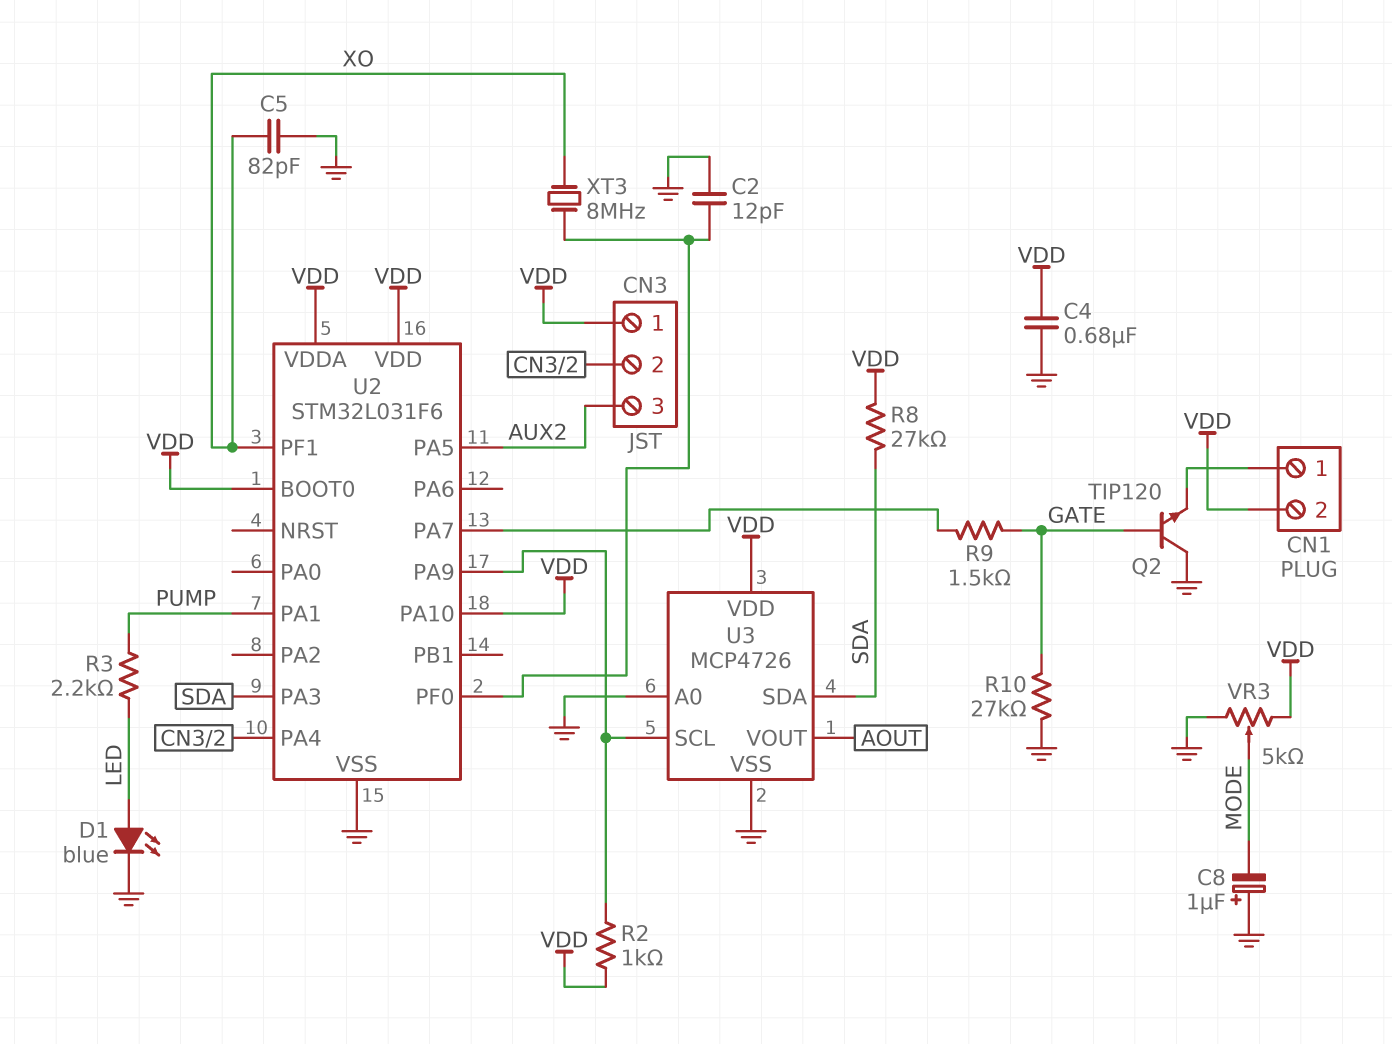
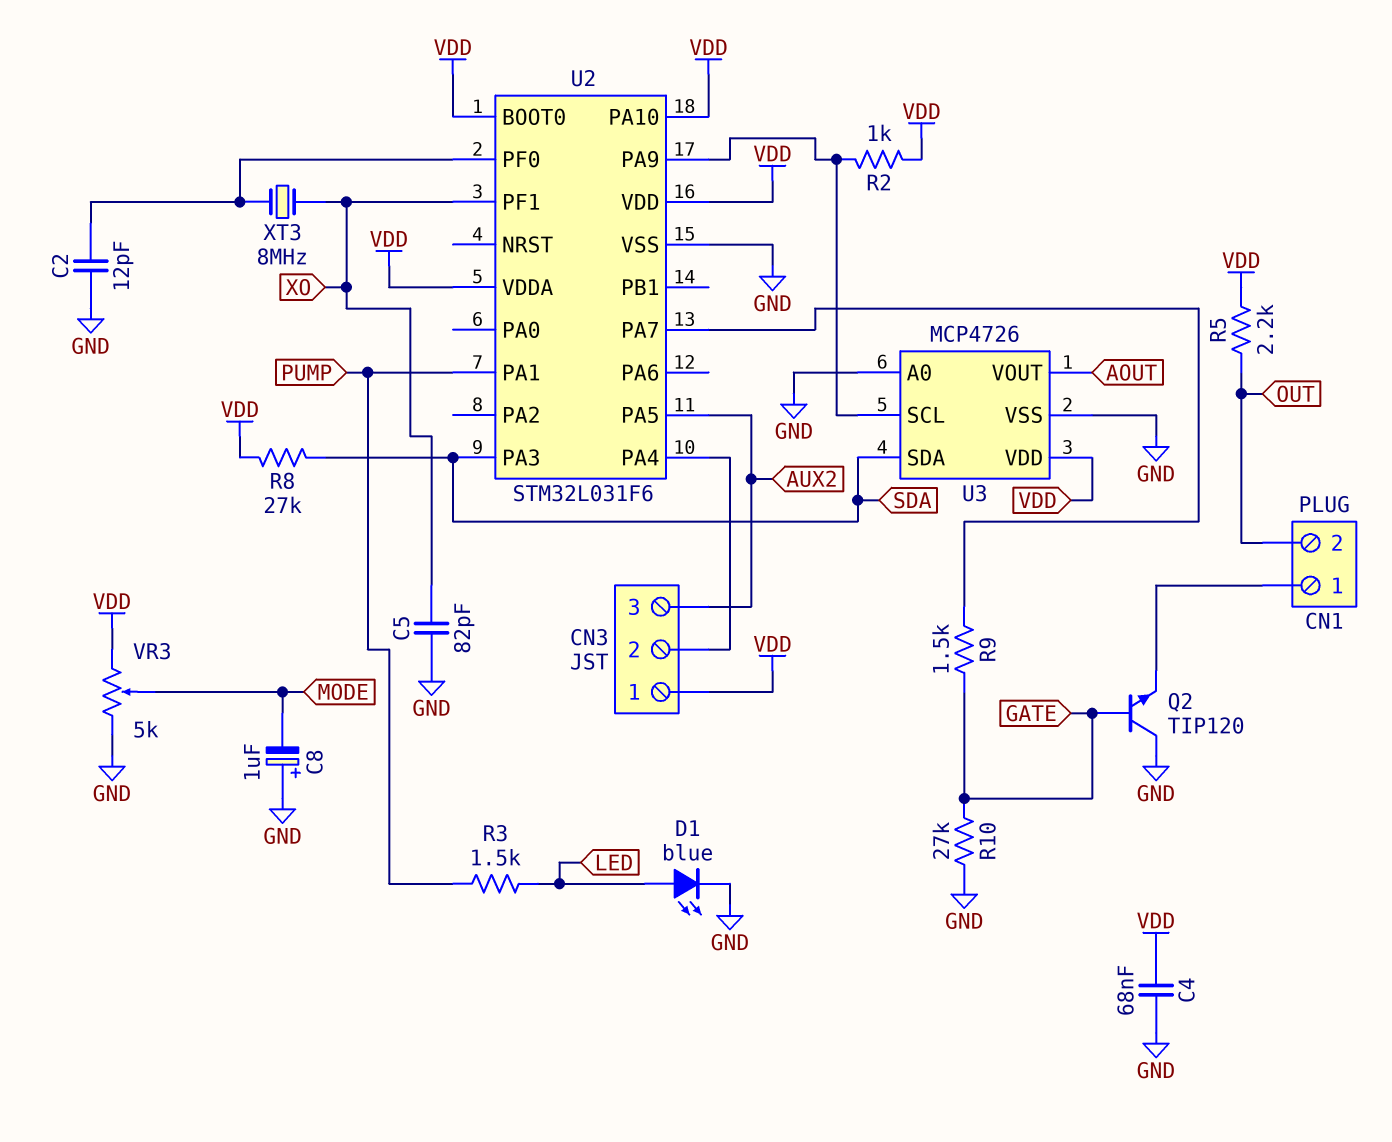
C4: 680nF (GND, VDD) -> 68nF (GND, VDD)
CN1 pin 2: VDD -> OUT
R3: 2.2k (LED, PUMP) -> 1.5k (LED, PUMP)
R5: none -> 2.2k (OUT, VDD)

